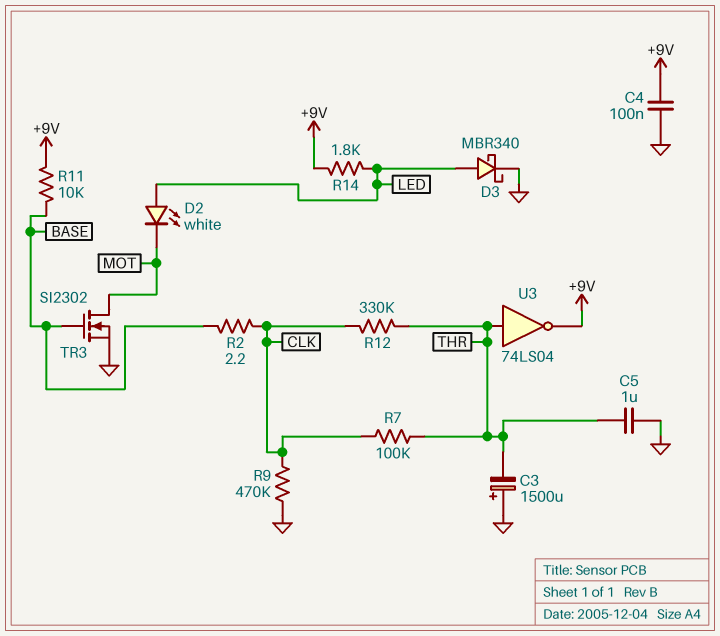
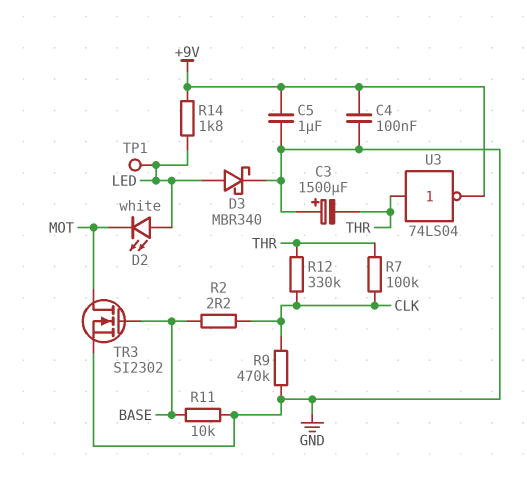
C5: 1uF (GND, THR) -> 1uF (+9V, GND)
R11: 10k (+9V, BASE) -> 10k (BASE, GND)
TP1: none -> test point (LED)

